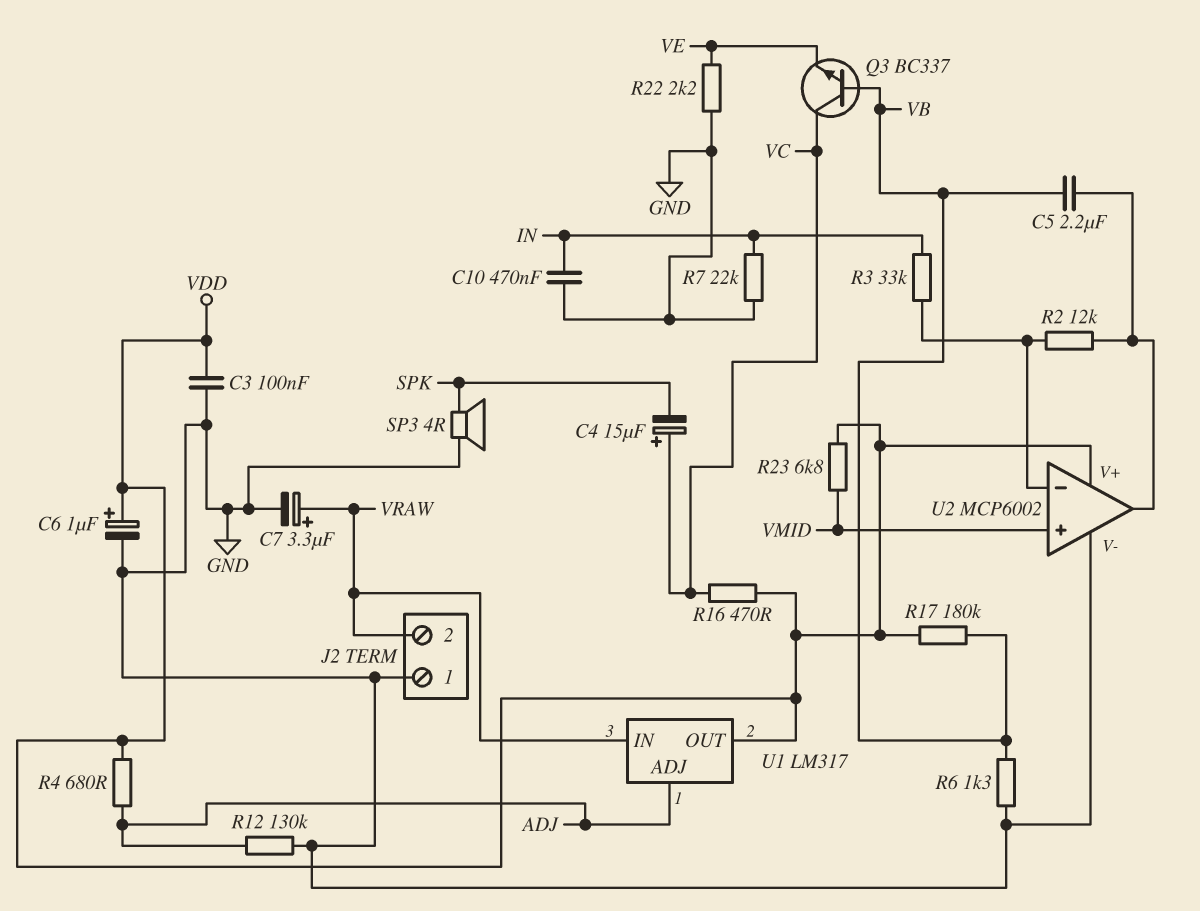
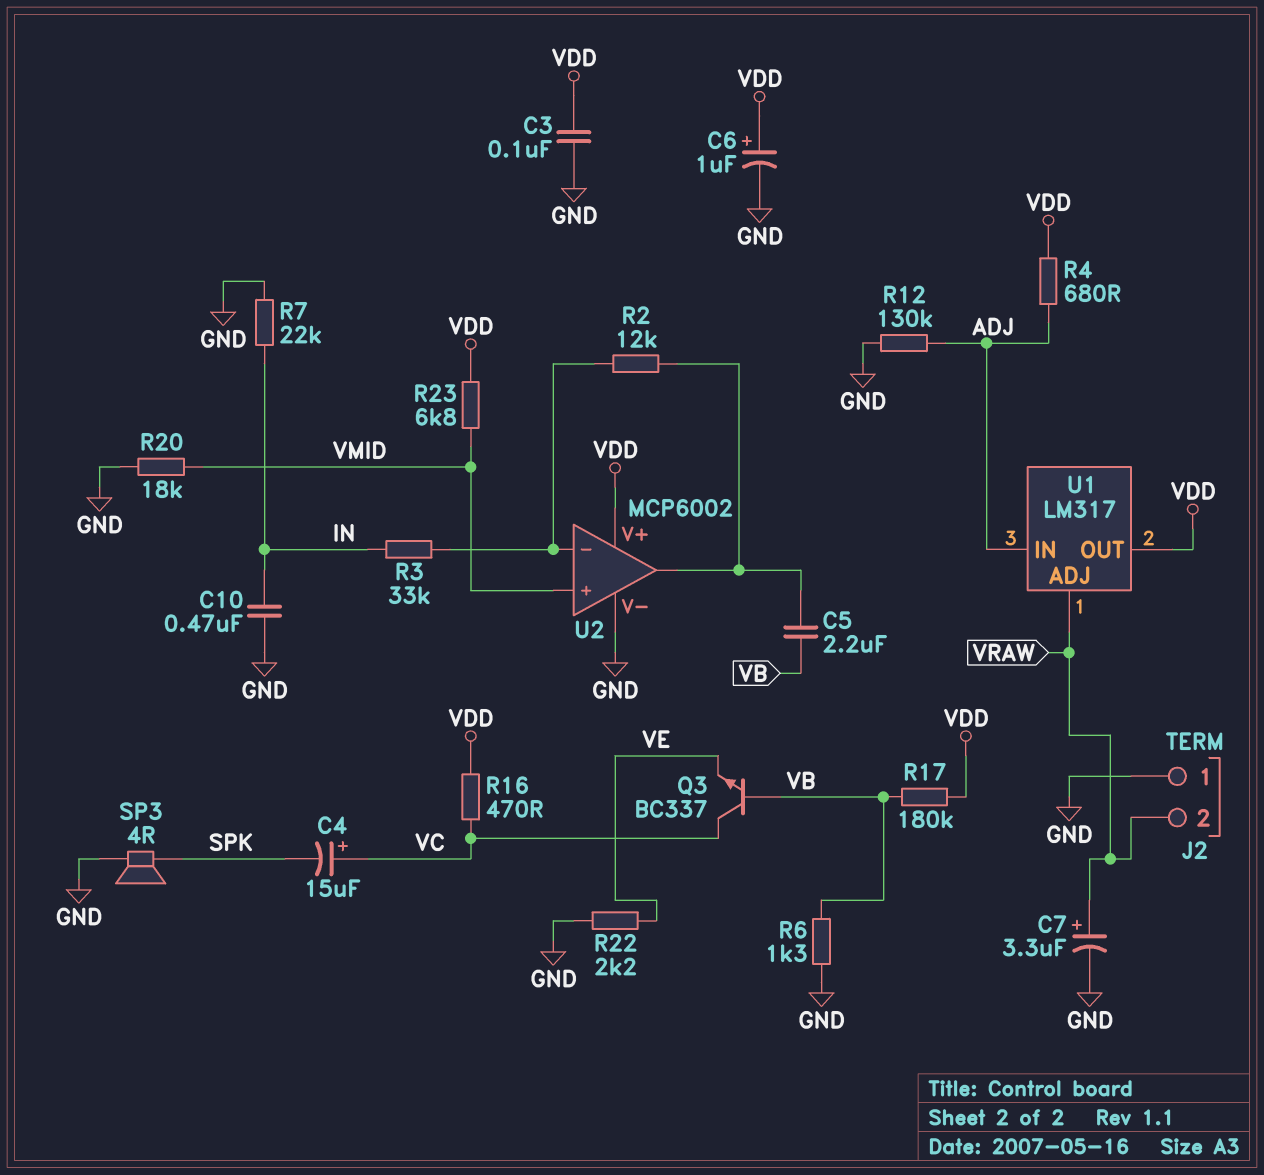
R20: none -> 18k (GND, VMID)
U1 pin ADJ: ADJ -> VRAW
U1 pin IN: VRAW -> ADJ

